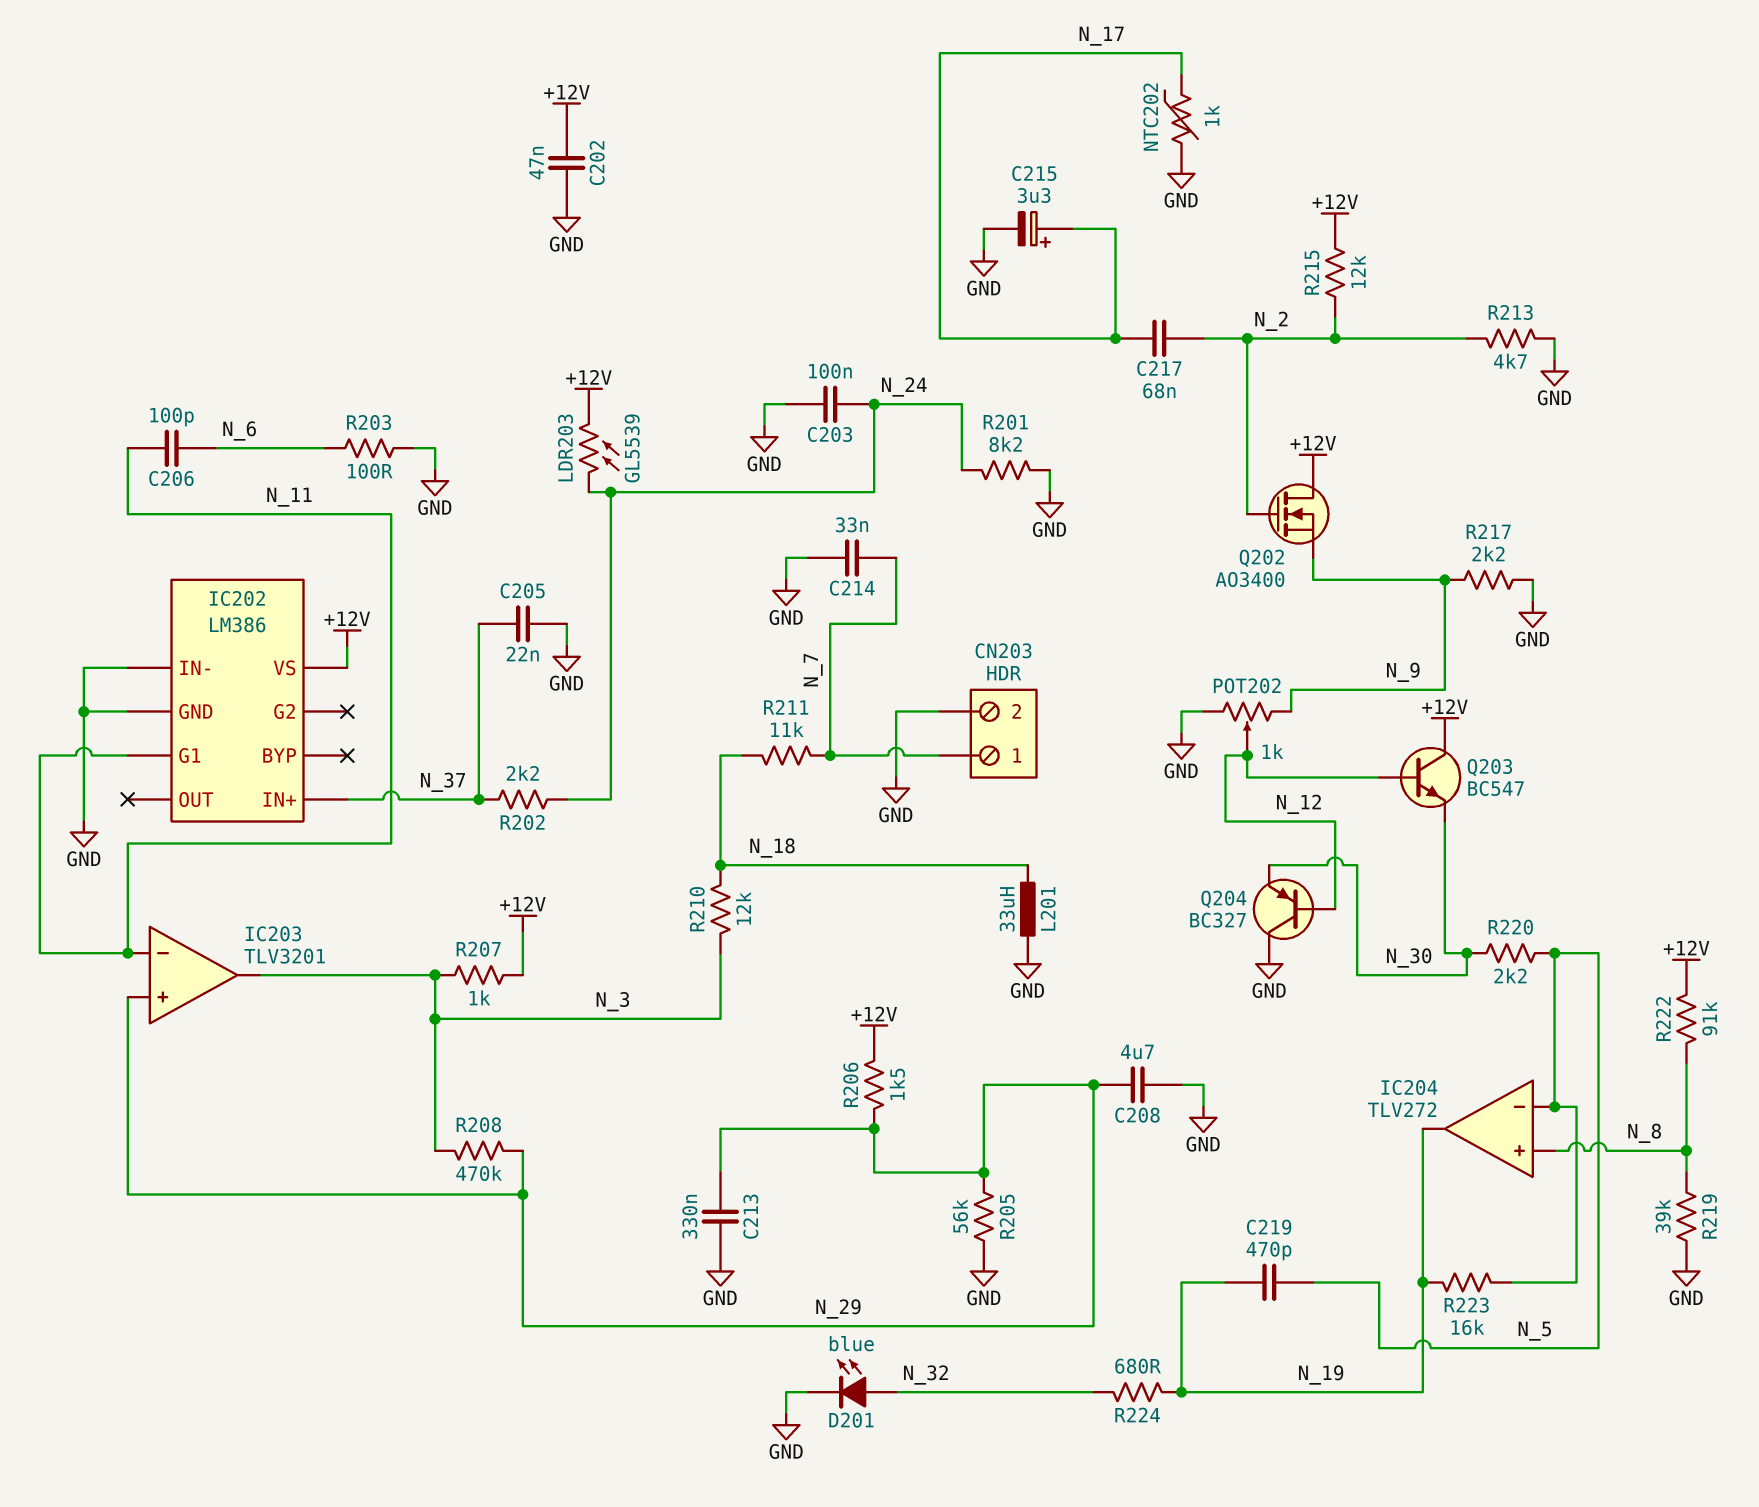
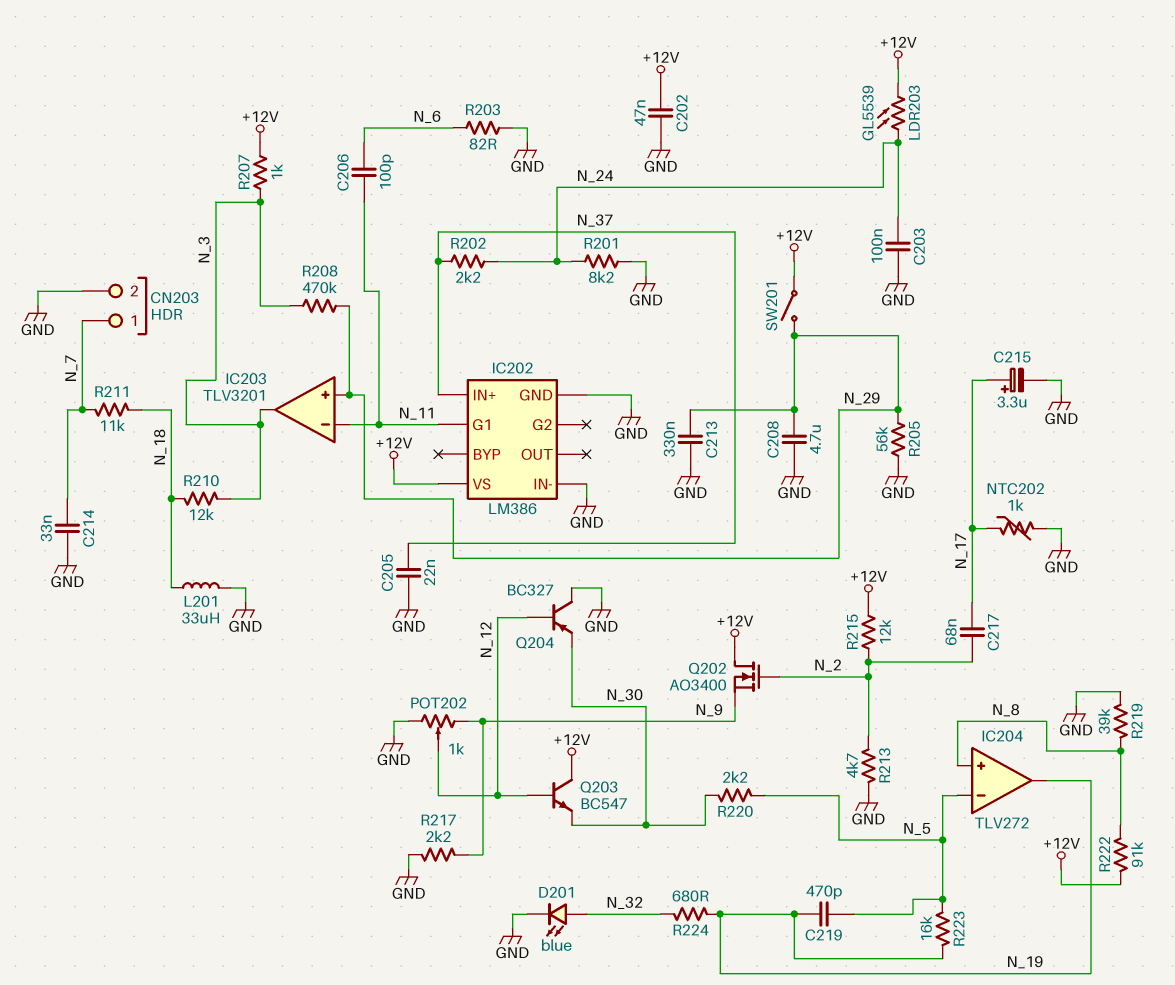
R203: 100 (GND, N_6) -> 82 (GND, N_6)
R206: 1.5k (+12V, N_29) -> none
SW201: none -> switch (+12V, N_29)

